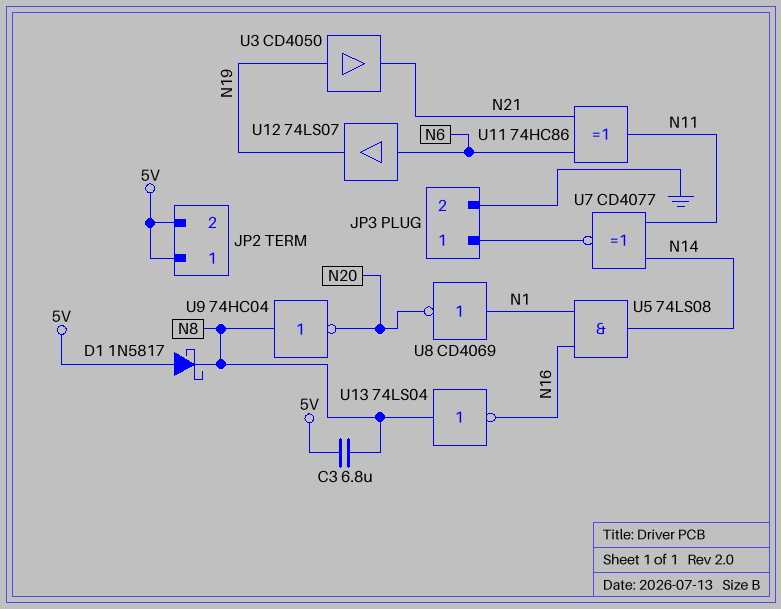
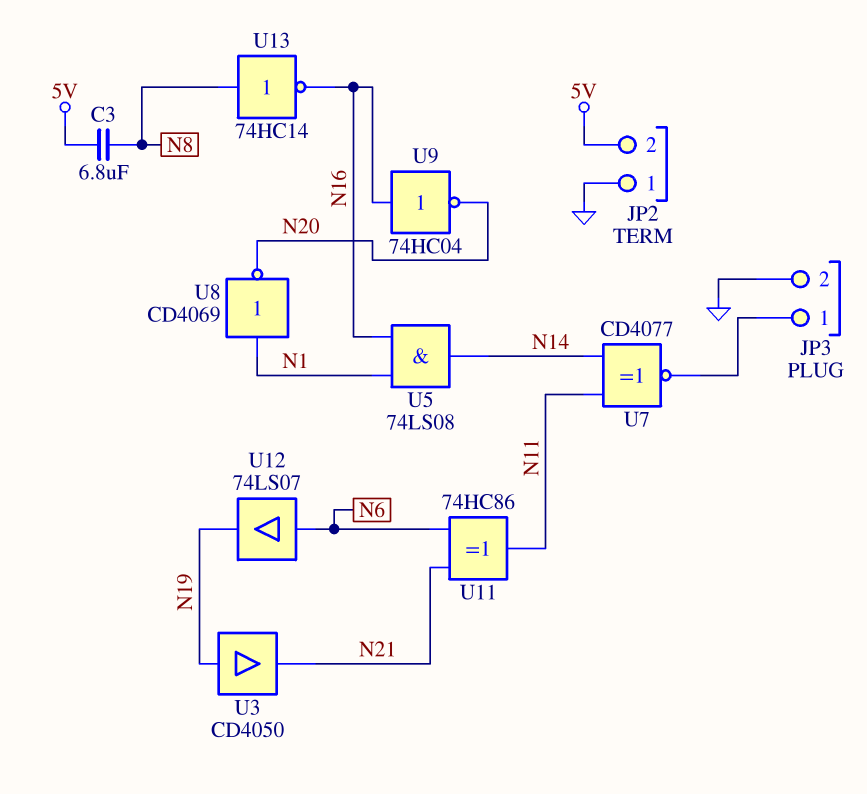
D1: schottky 1N5817 (A 5V, K N8) -> none
JP2 pin 1: 5V -> GND
U9: NOT 74HC04 (in N8, out N20) -> NOT 74HC04 (in N16, out N20)
U13: NOT 74LS04 (in N8, out N16) -> NOT 74HC14 (in N8, out N16)

